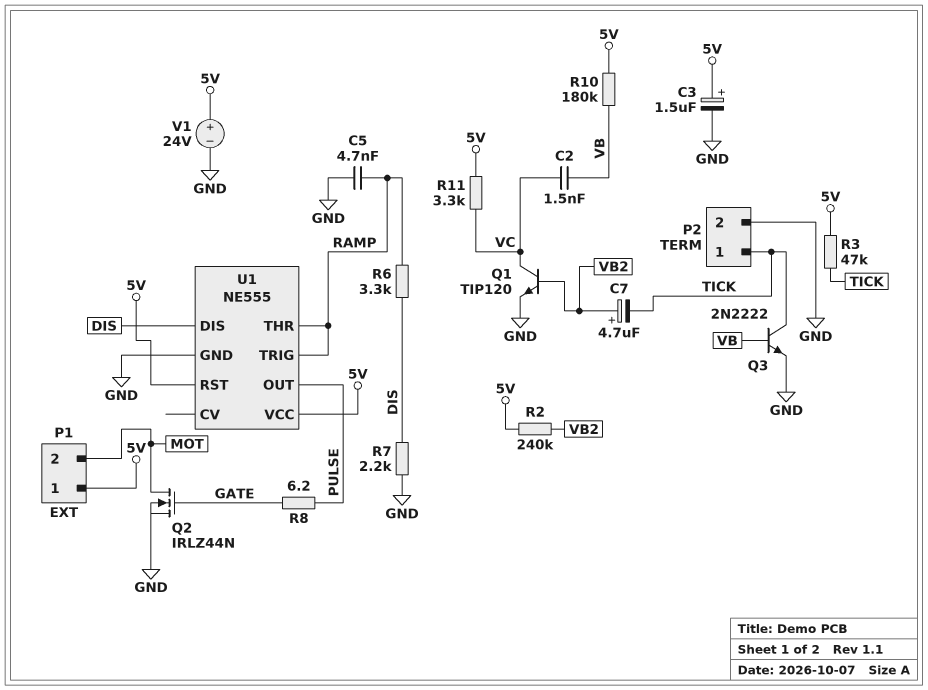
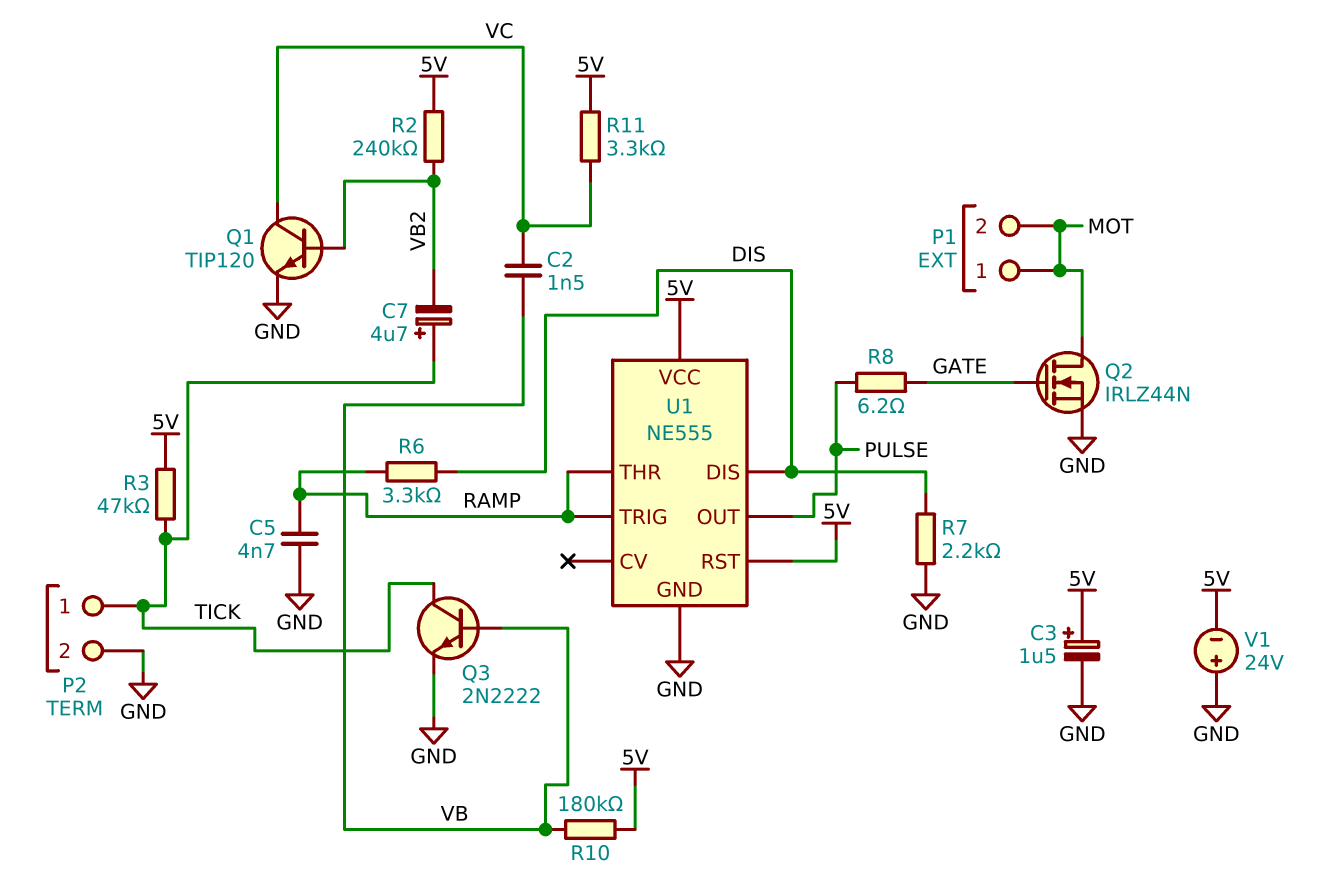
C7: 4.7uF (plus VB2, minus TICK) -> 4.7uF (plus TICK, minus VB2)
P1 pin 1: 5V -> MOT
V1: 24V (plus 5V, minus GND) -> 24V (plus GND, minus 5V)

